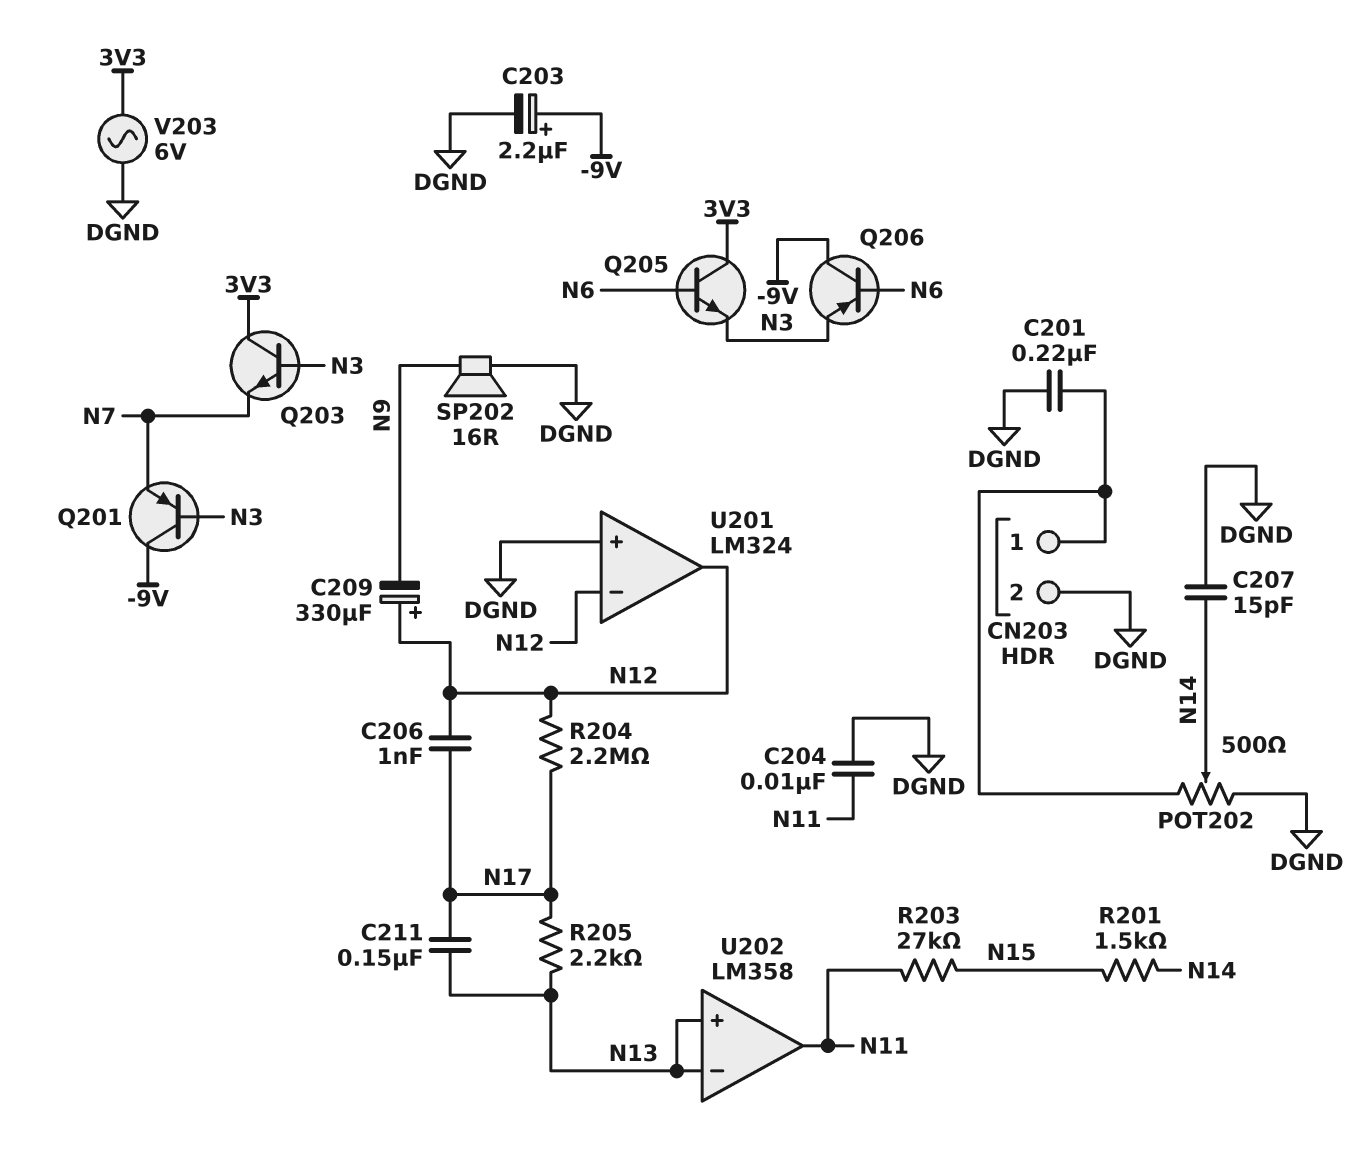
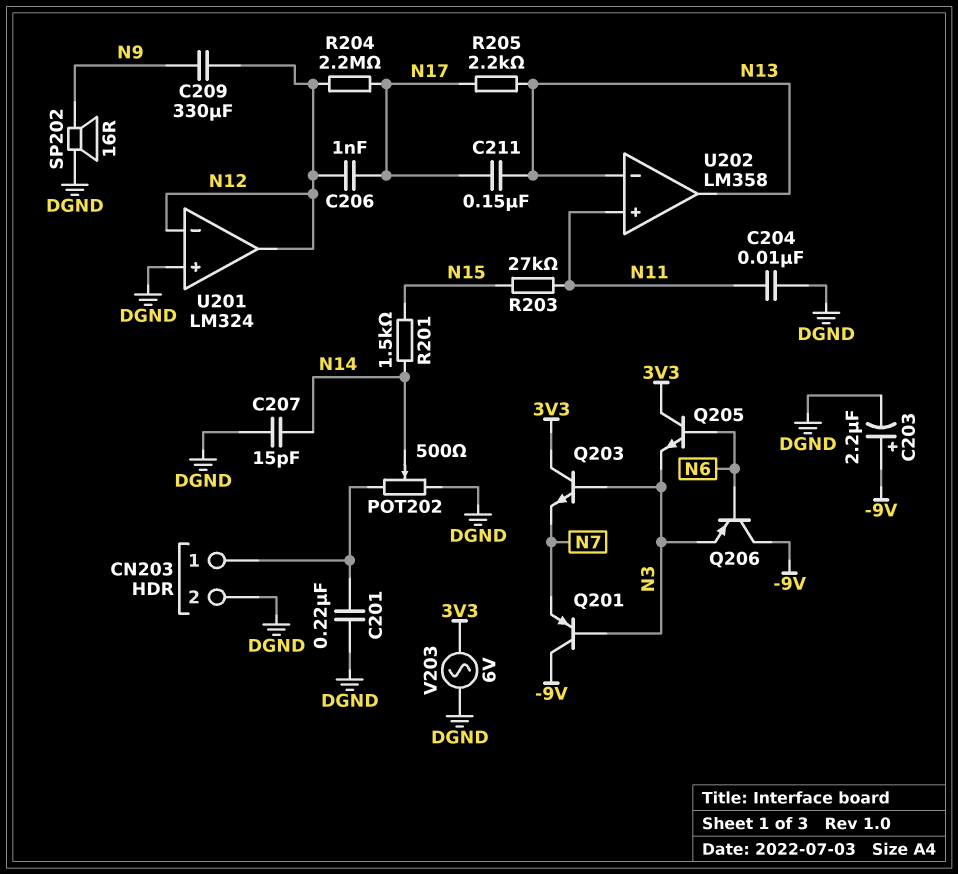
C209: 330uF (plus N12, minus N9) -> 330uF (N9, N12)
U202 pin in+: N13 -> N11
U202 pin out: N11 -> N13

